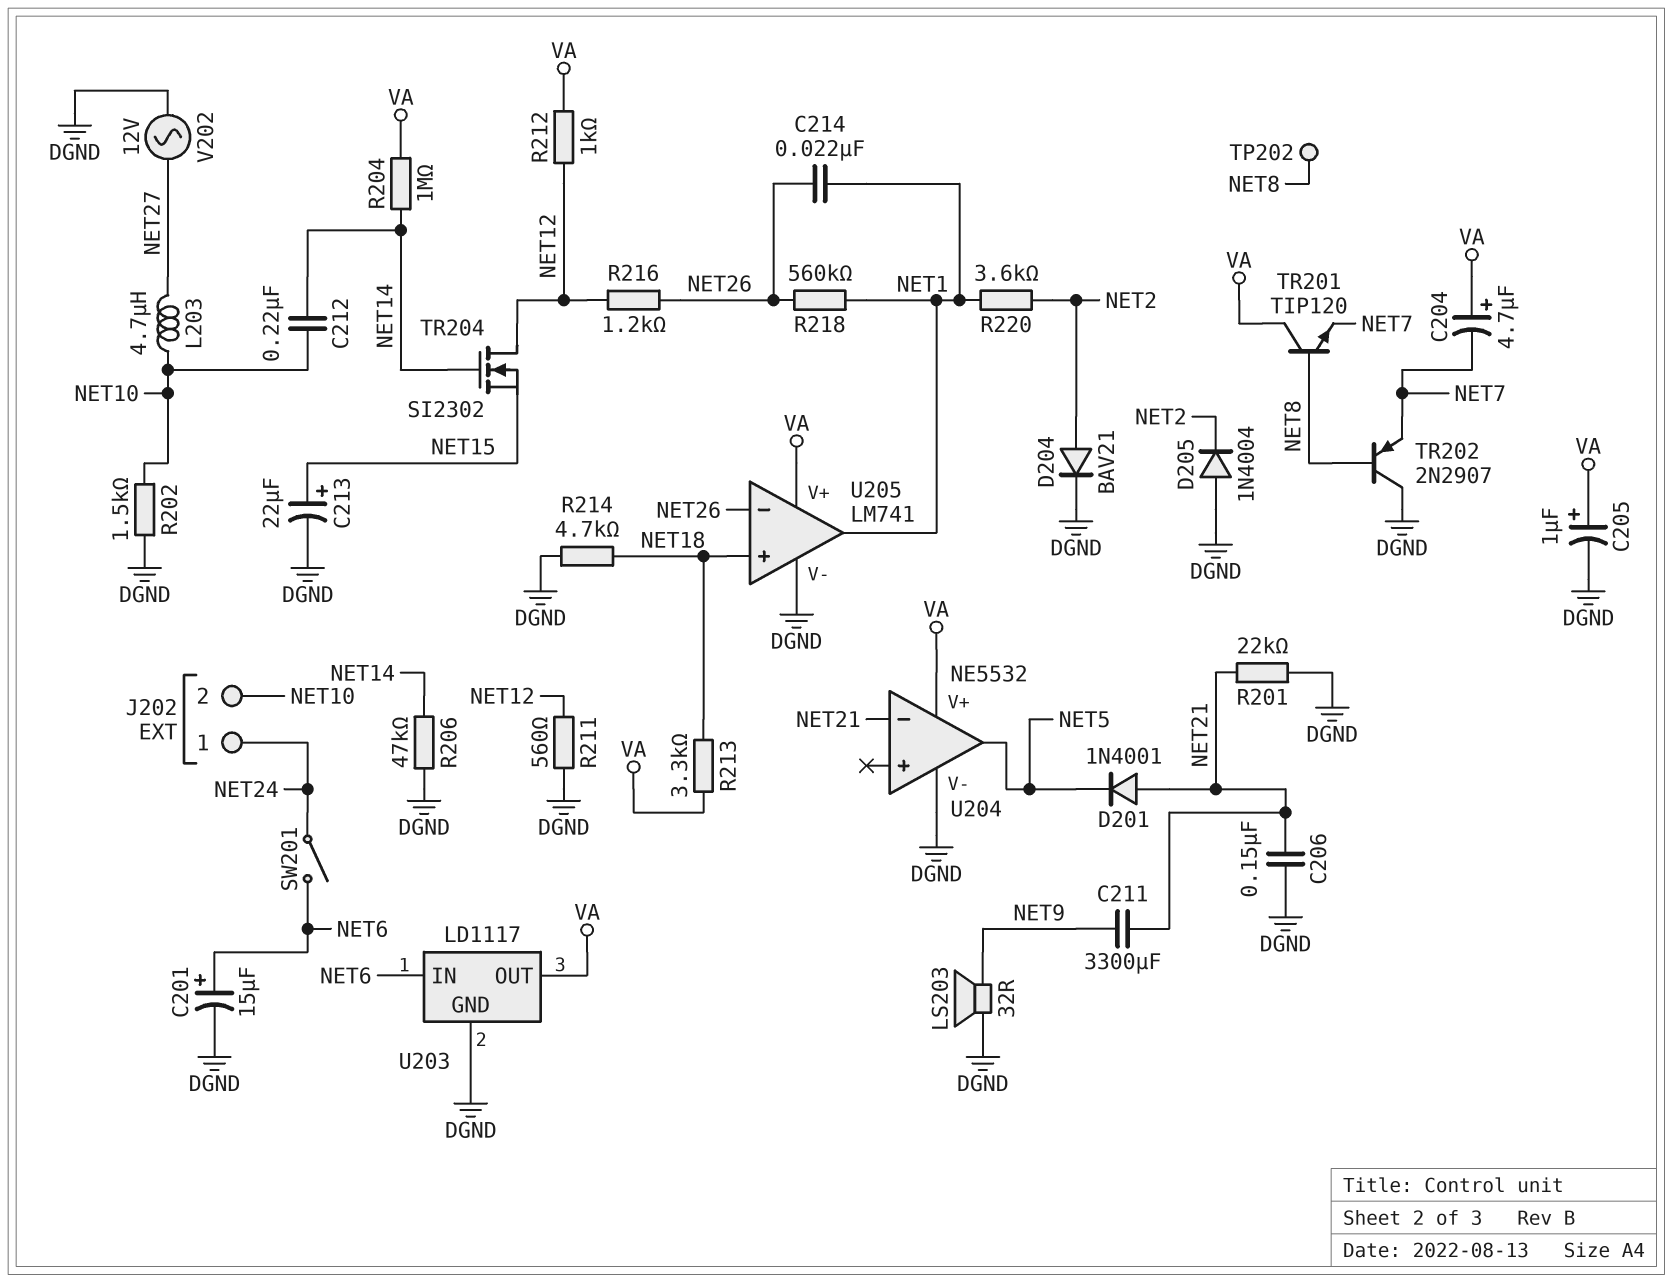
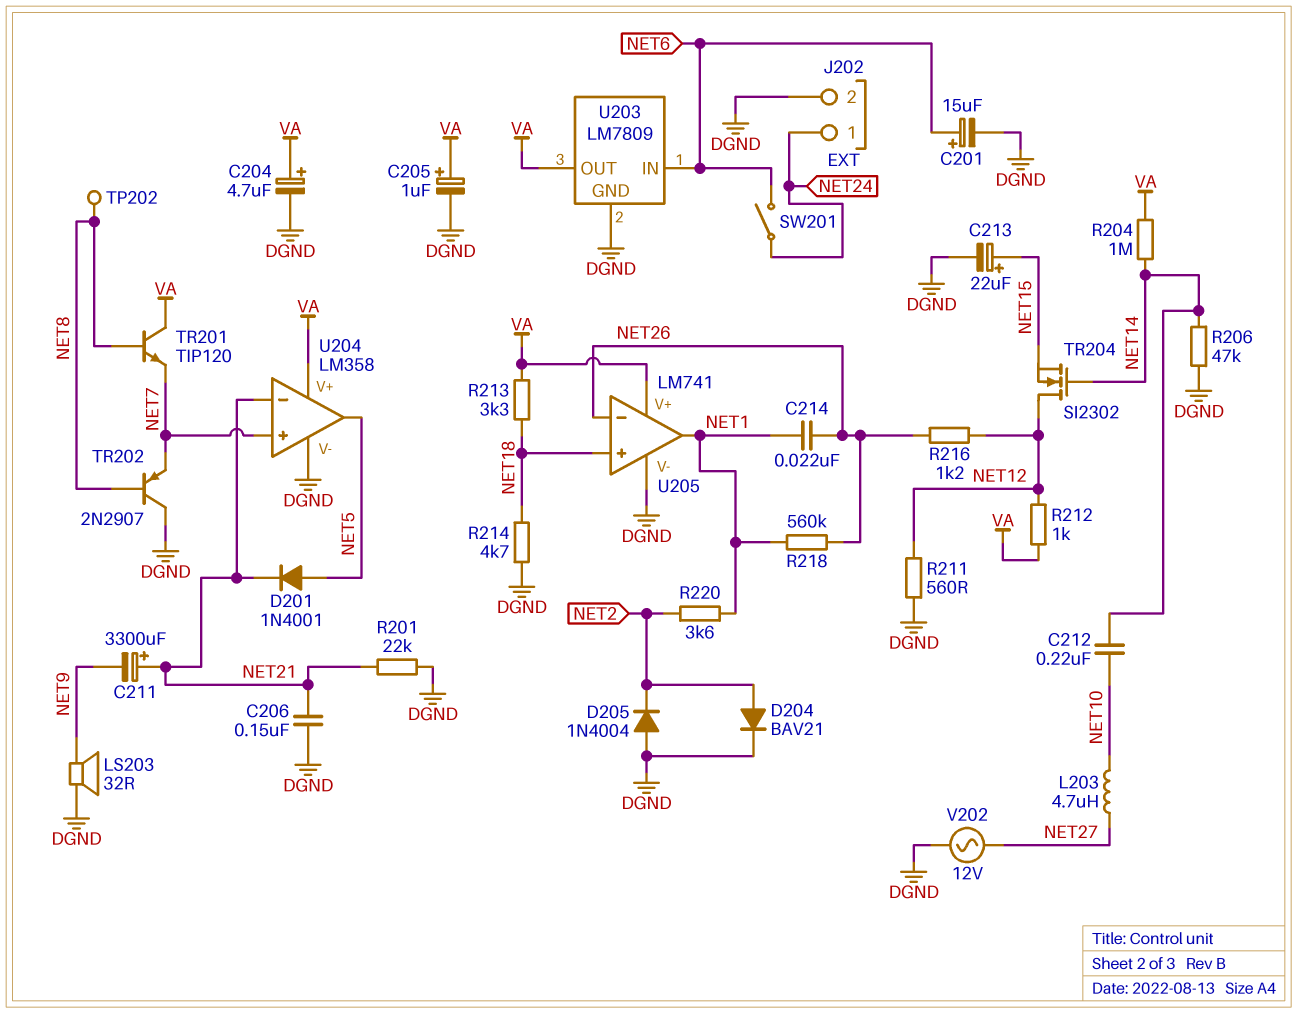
C204: 4.7uF (plus VA, minus NET7) -> 4.7uF (plus VA, minus DGND)
C211: 3300uF (NET9, NET21) -> 3300uF (plus NET21, minus NET9)
D201: diode 1N4001 (A NET21, K NET5) -> diode 1N4001 (A NET5, K NET21)
J202 pin 2: NET10 -> DGND
R202: 1.5k (DGND, NET10) -> none
U203: LD1117 -> LM7809
U204: NE5532 -> LM358
U204 pin in+: none -> NET7

